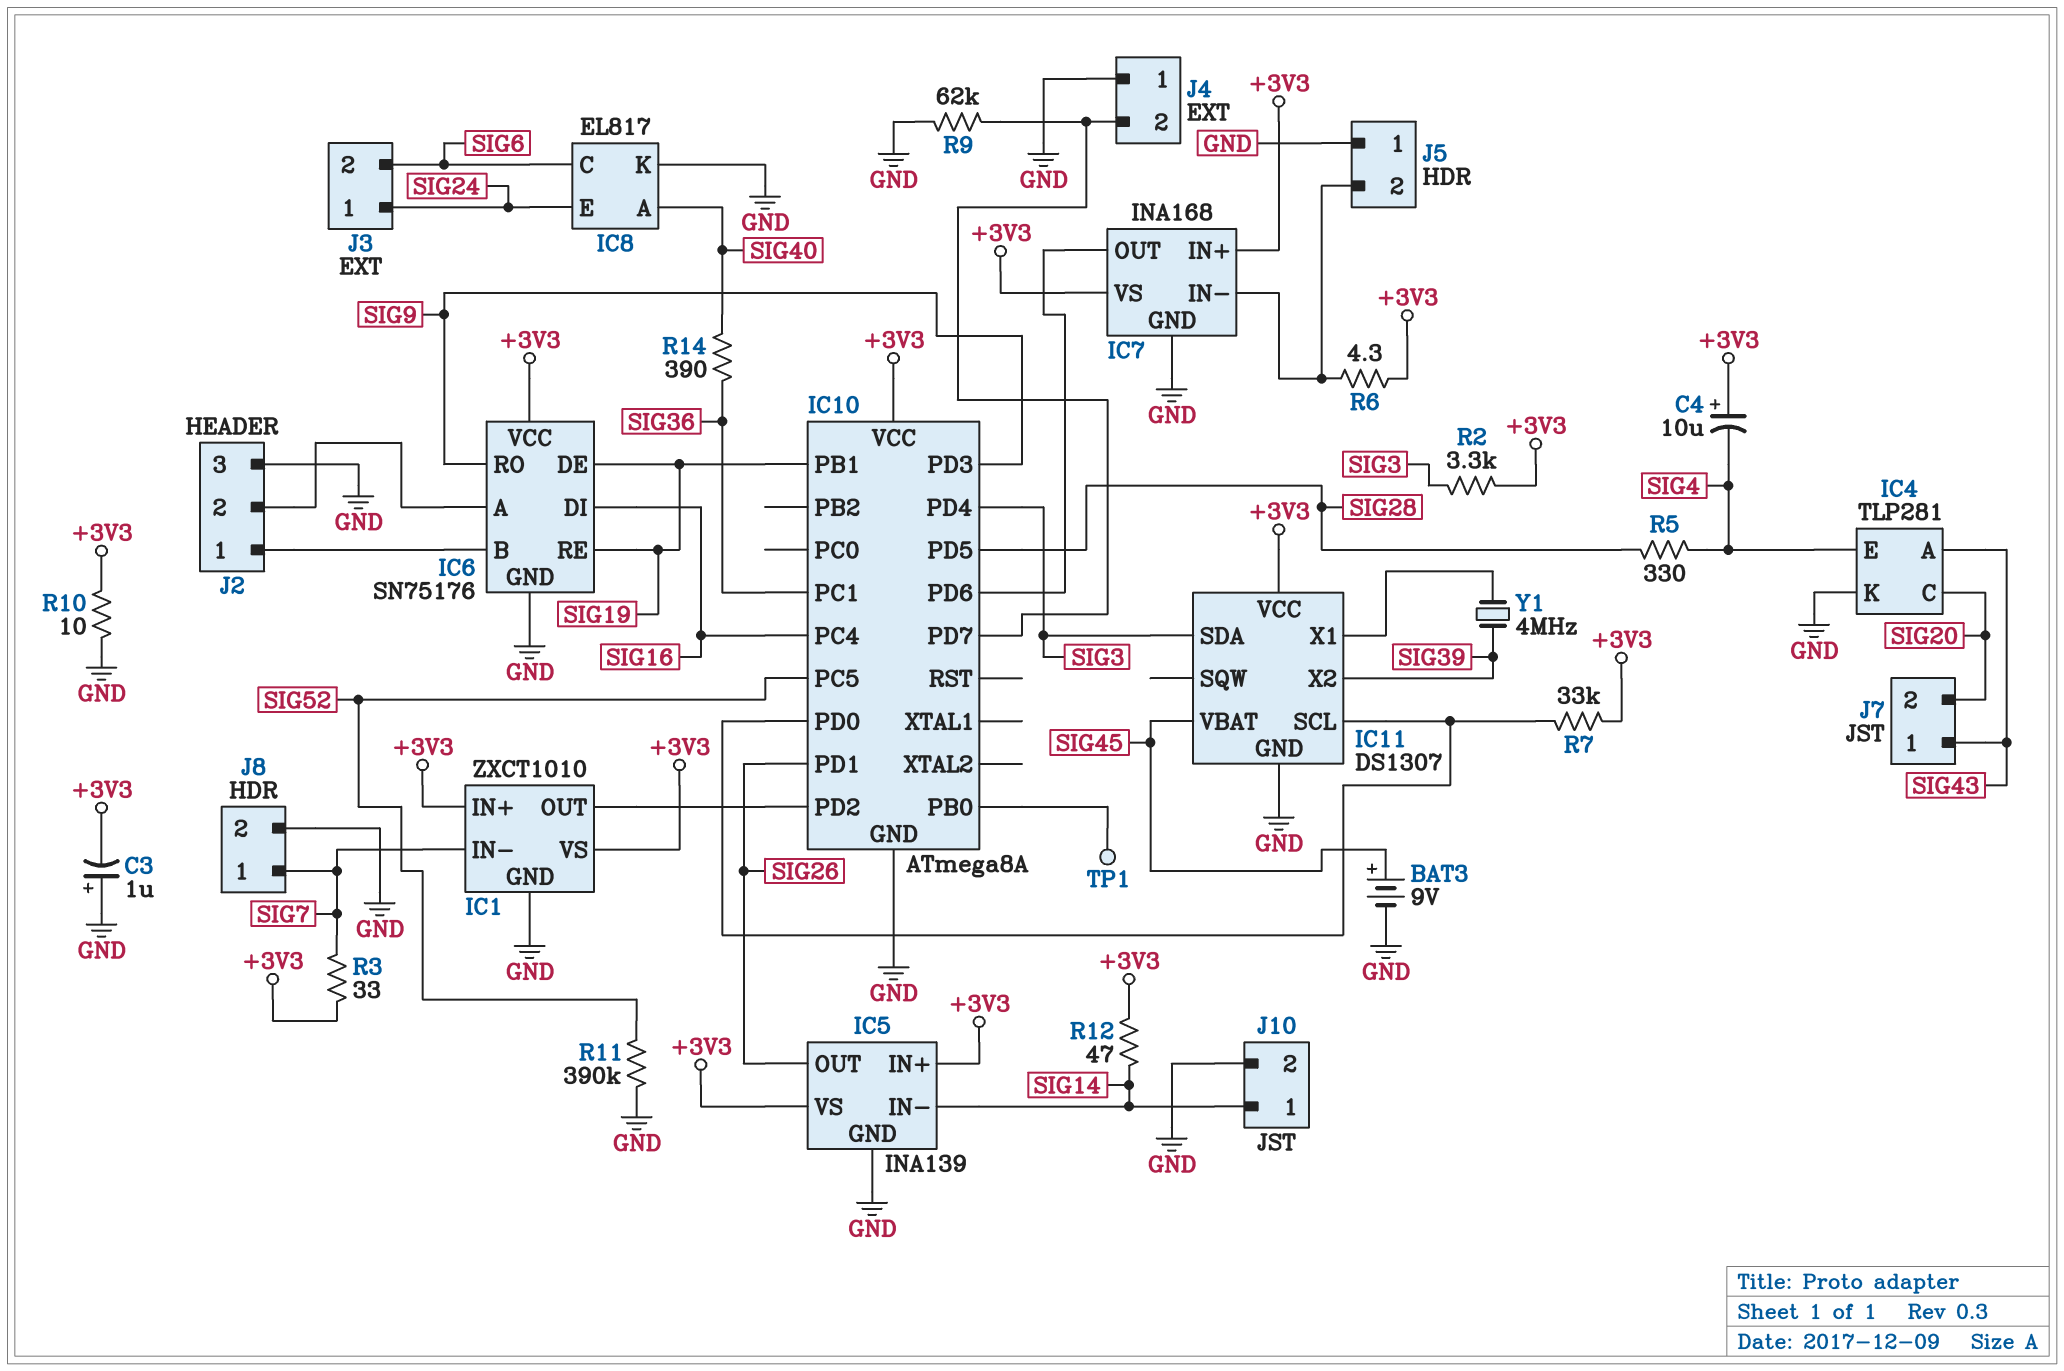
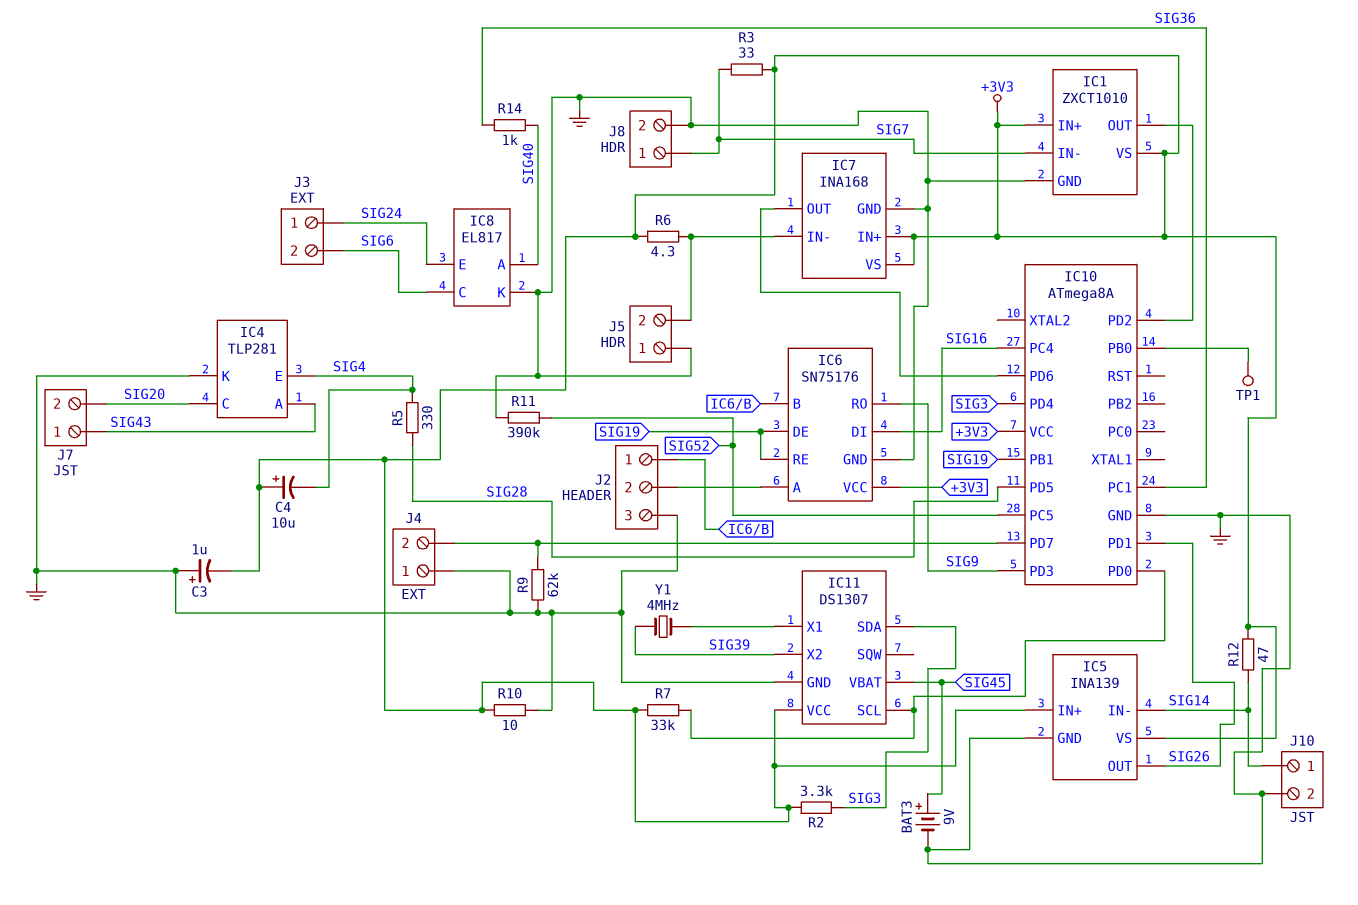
R14: 390 (SIG36, SIG40) -> 1k (SIG36, SIG40)

